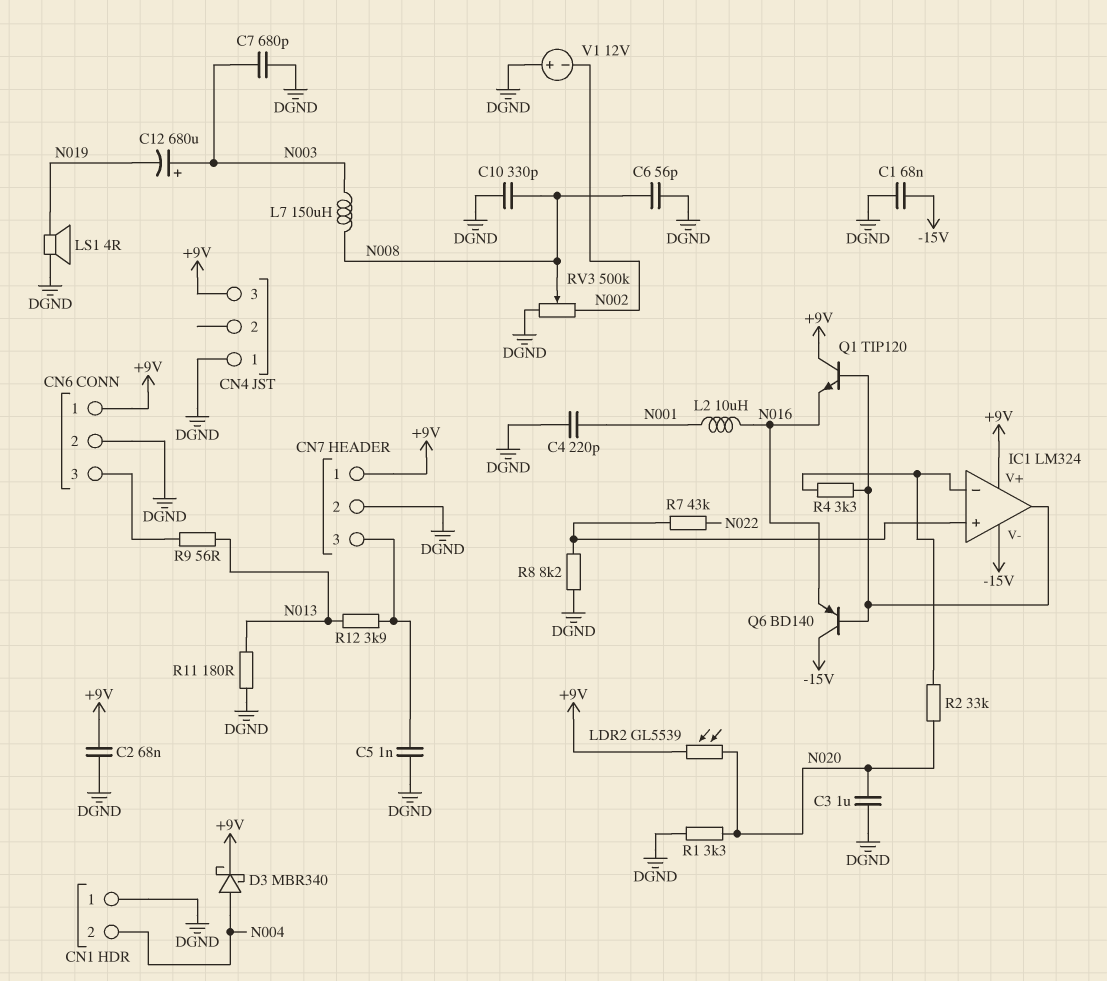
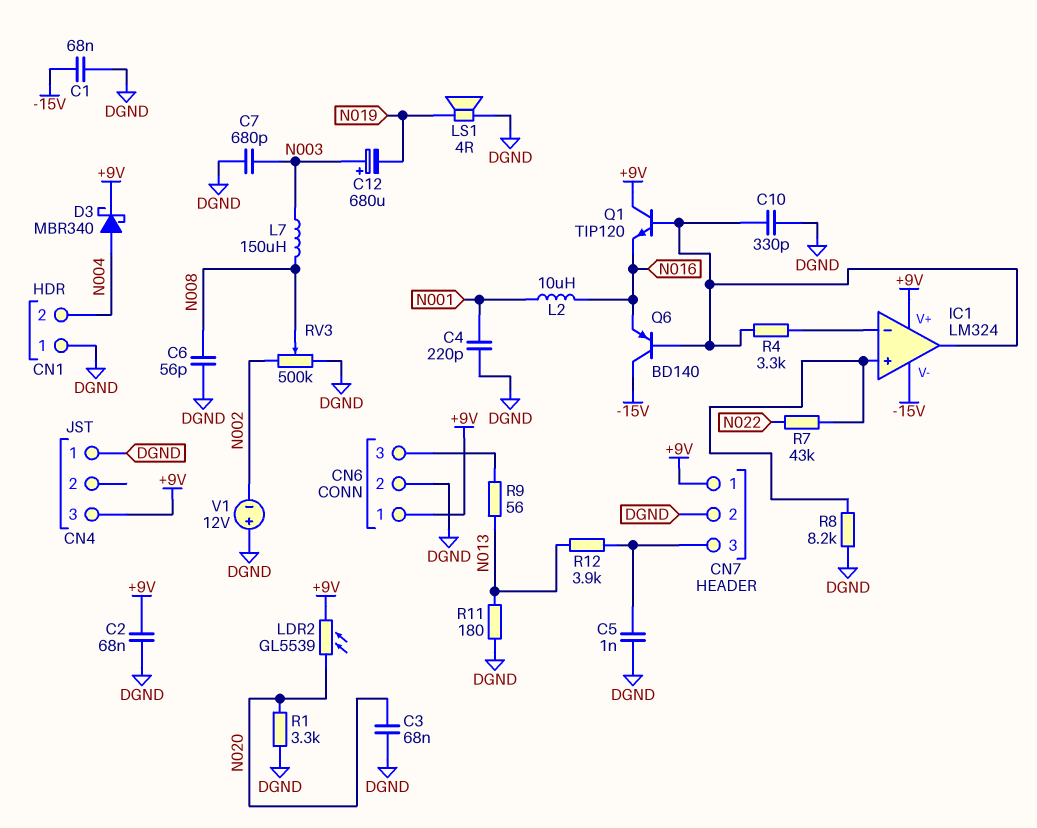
C3: 1uF (DGND, N020) -> 68nF (DGND, N020)
C10: 330pF (DGND, N008) -> 330pF (DGND, IC1/out)
R2: 33k (IC1/in-, N020) -> none

